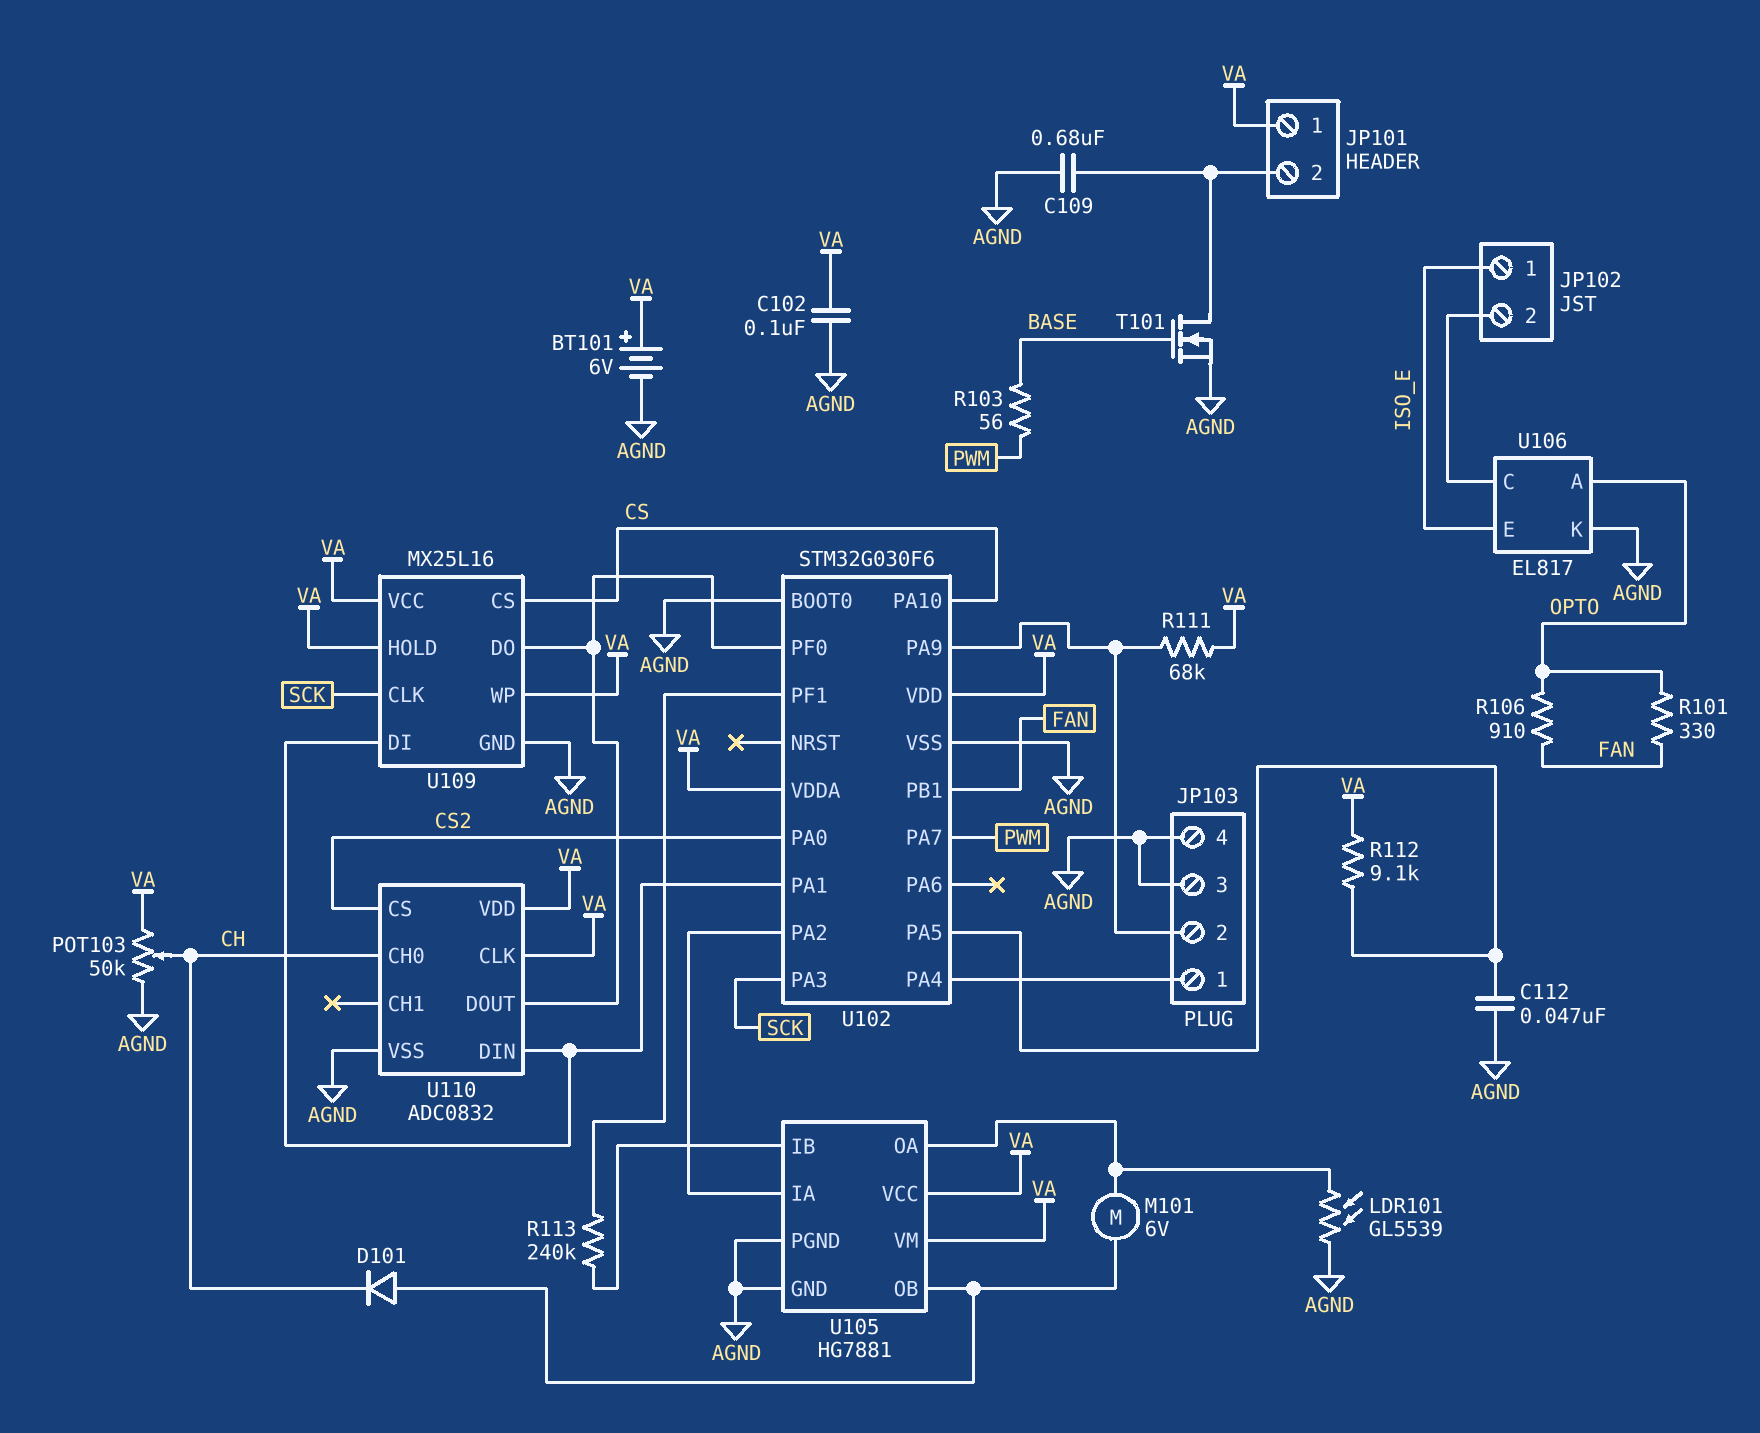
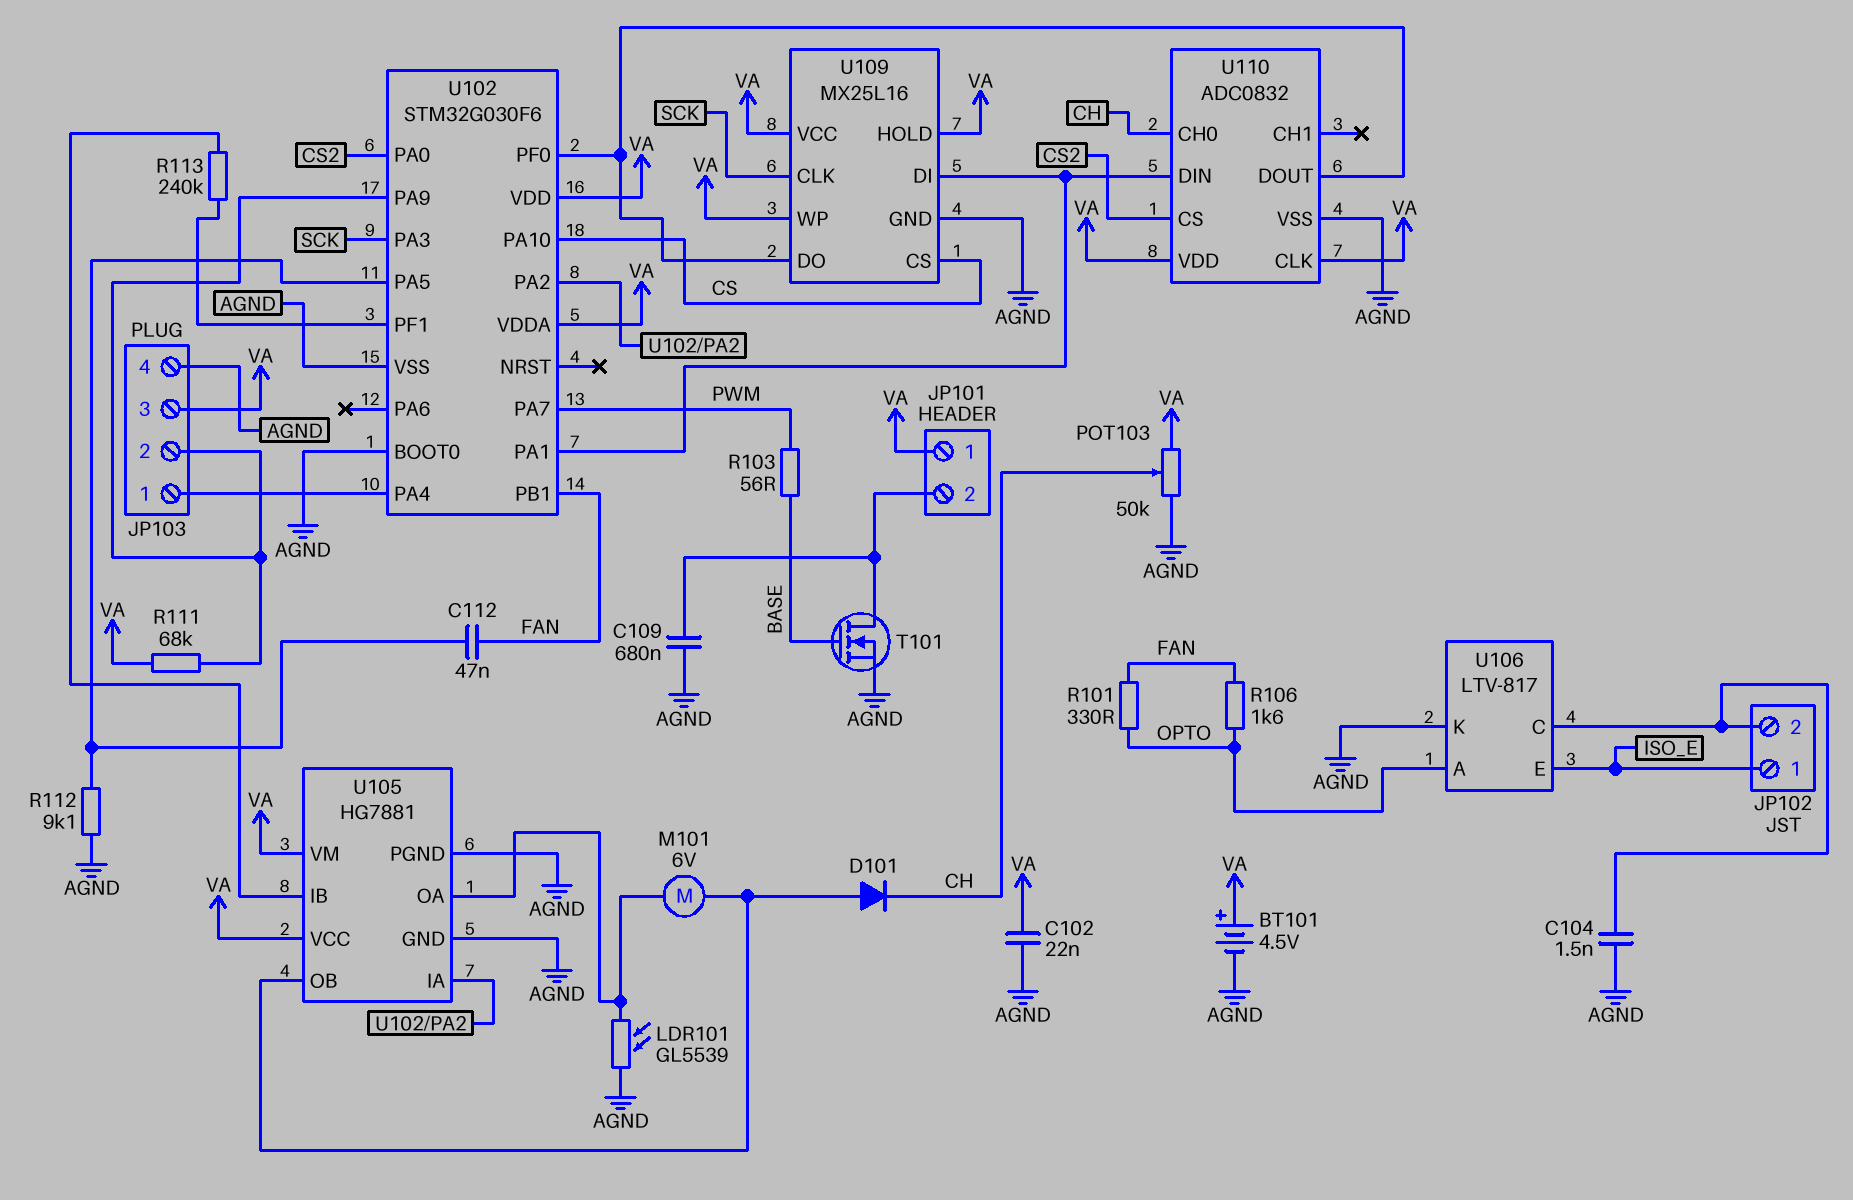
BT101: 6V (plus VA, minus AGND) -> 4.5V (plus VA, minus AGND)
C102: 100nF (AGND, VA) -> 22nF (AGND, VA)
C104: none -> 1.5nF (AGND, JP102/2)
C112: 47nF (AGND, U102/PA5) -> 47nF (FAN, U102/PA5)
JP103 pin 3: AGND -> VA
R106: 910 (FAN, OPTO) -> 1.6k (FAN, OPTO)
R112: 9.1k (U102/PA5, VA) -> 9.1k (AGND, U102/PA5)
U106: EL817 -> LTV-817

